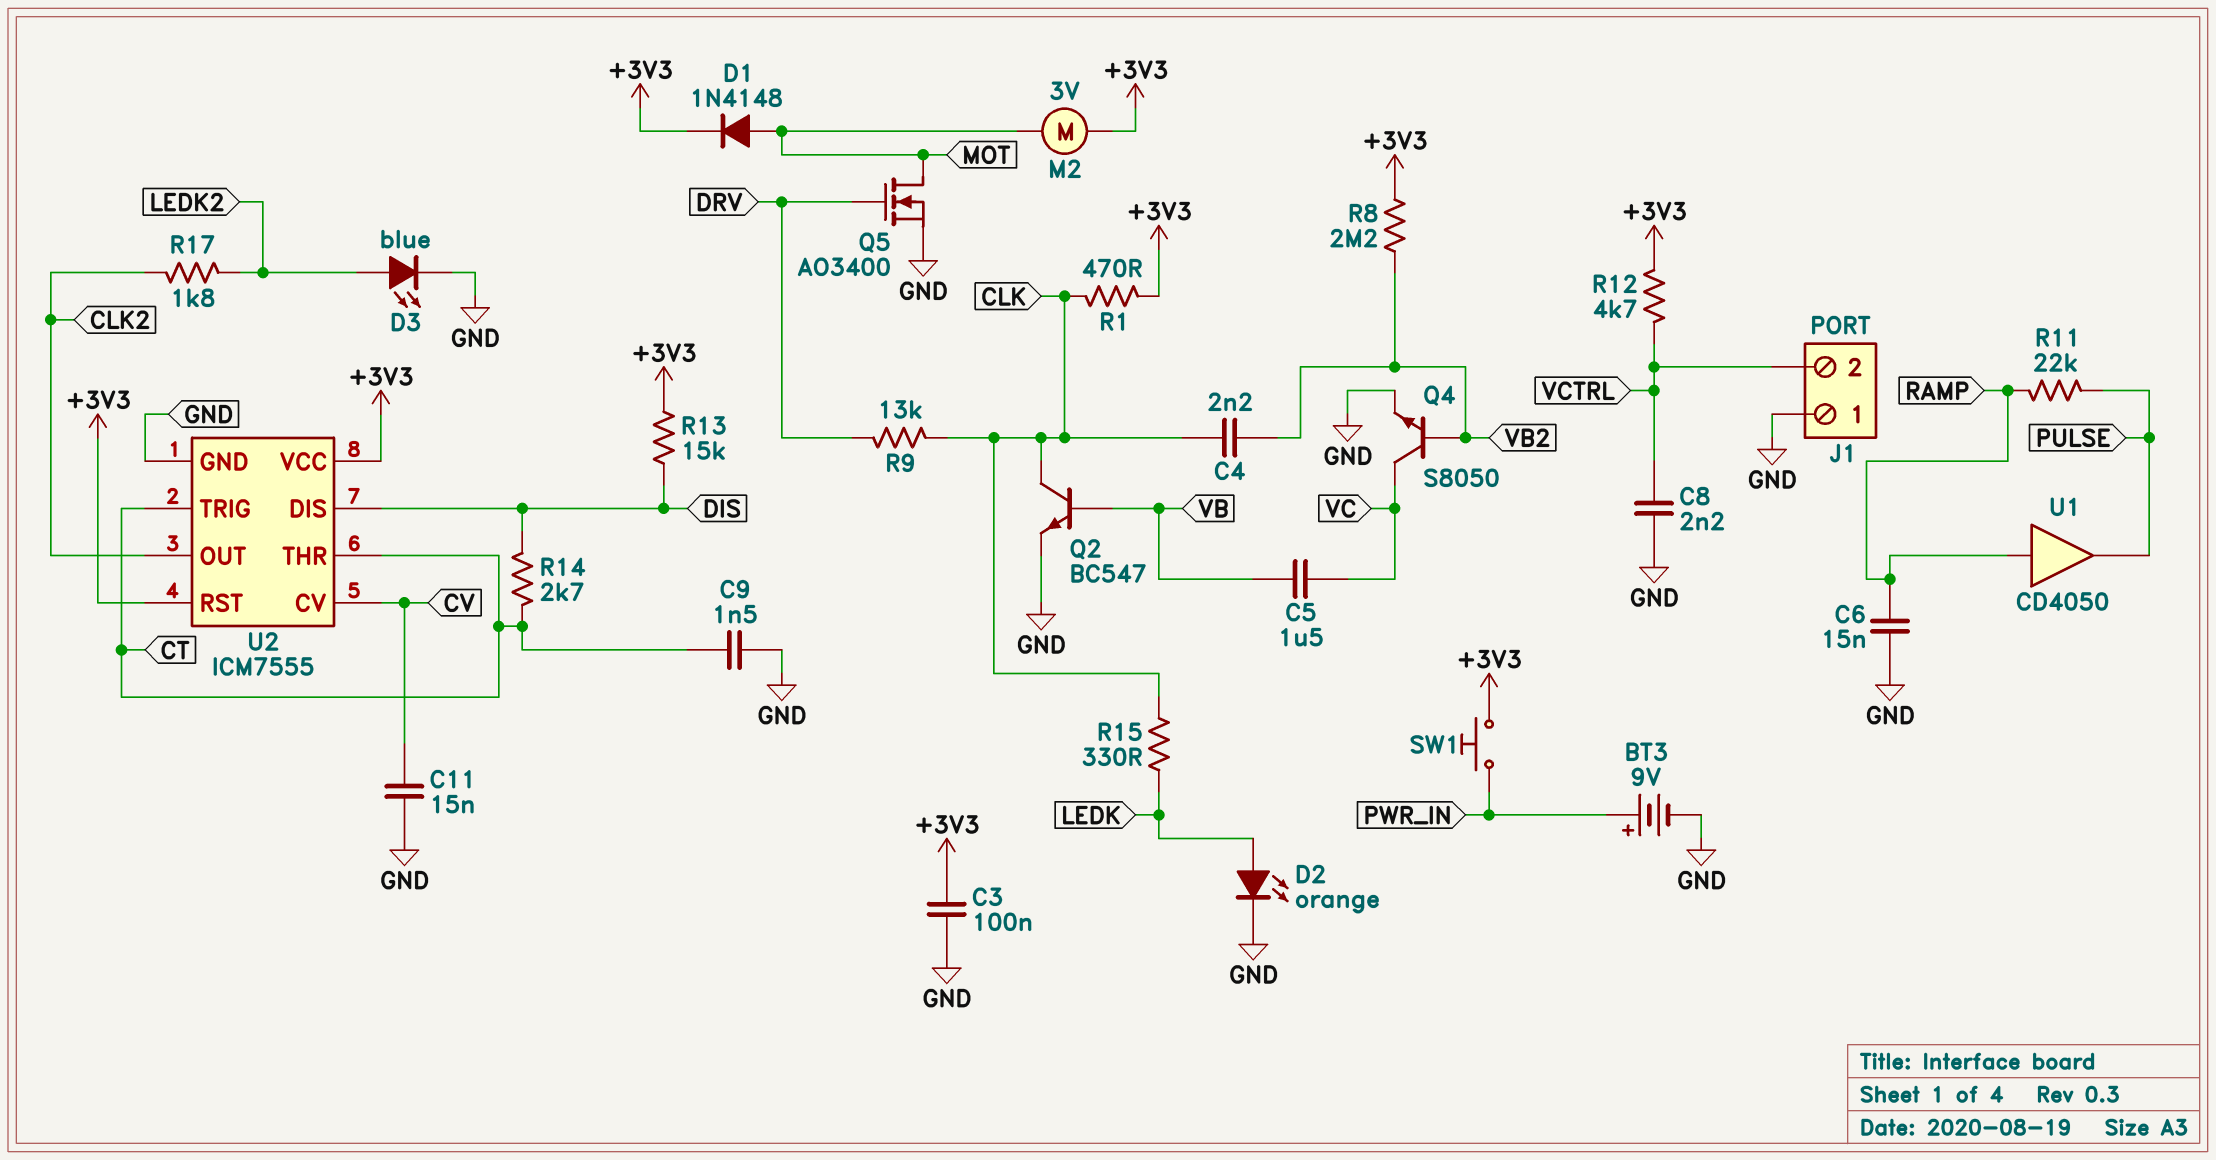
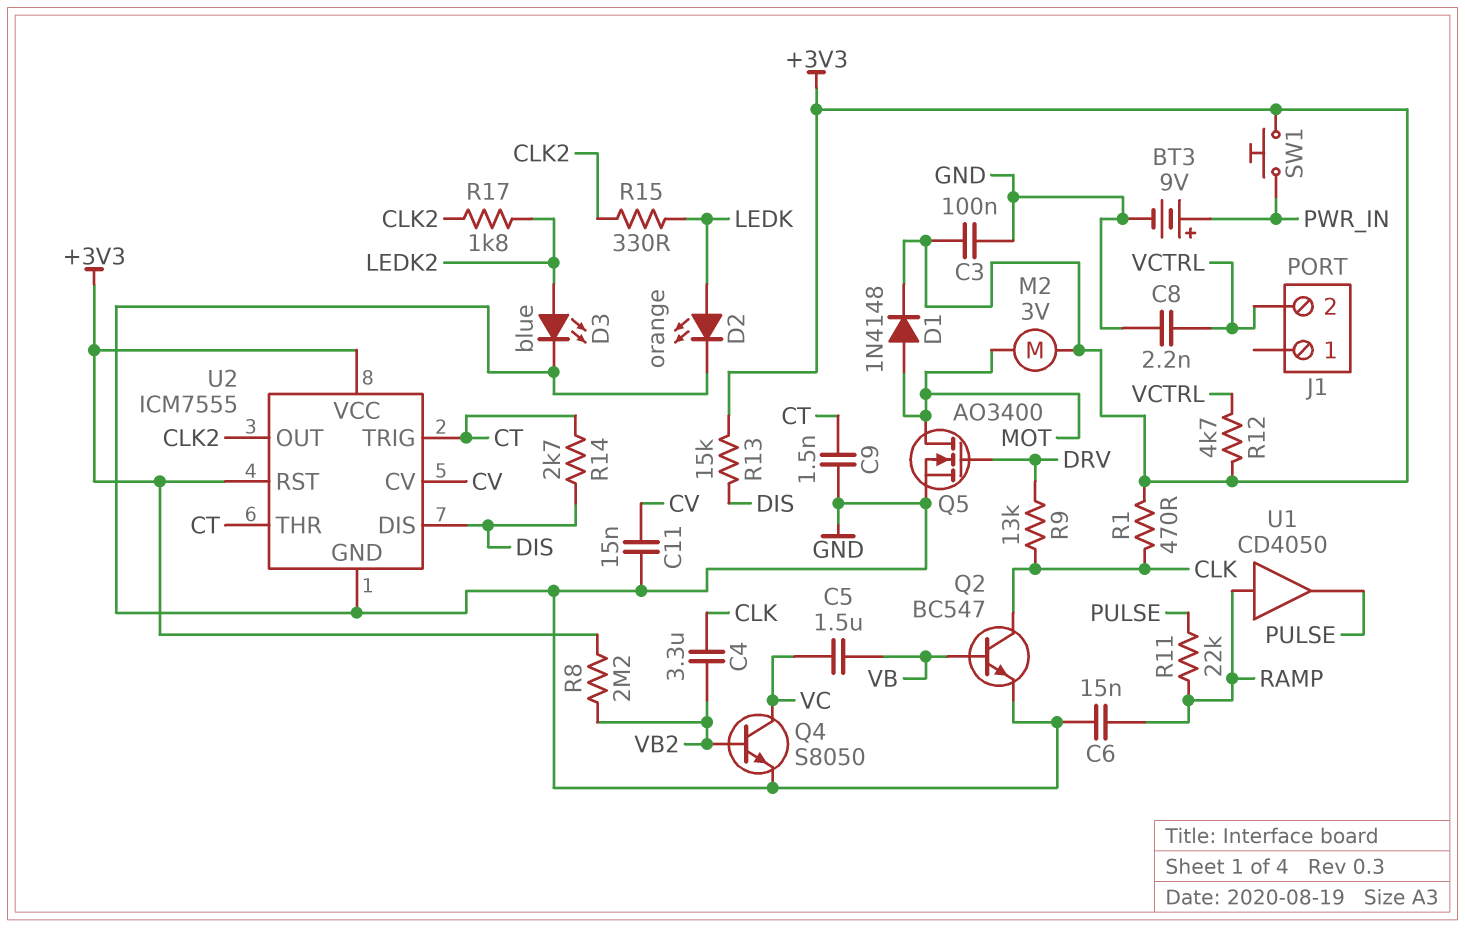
C4: 2.2nF (CLK, VB2) -> 3.3uF (CLK, VB2)
J1 pin 1: GND -> none
R15: 330 (CLK, LEDK) -> 330 (CLK2, LEDK)

